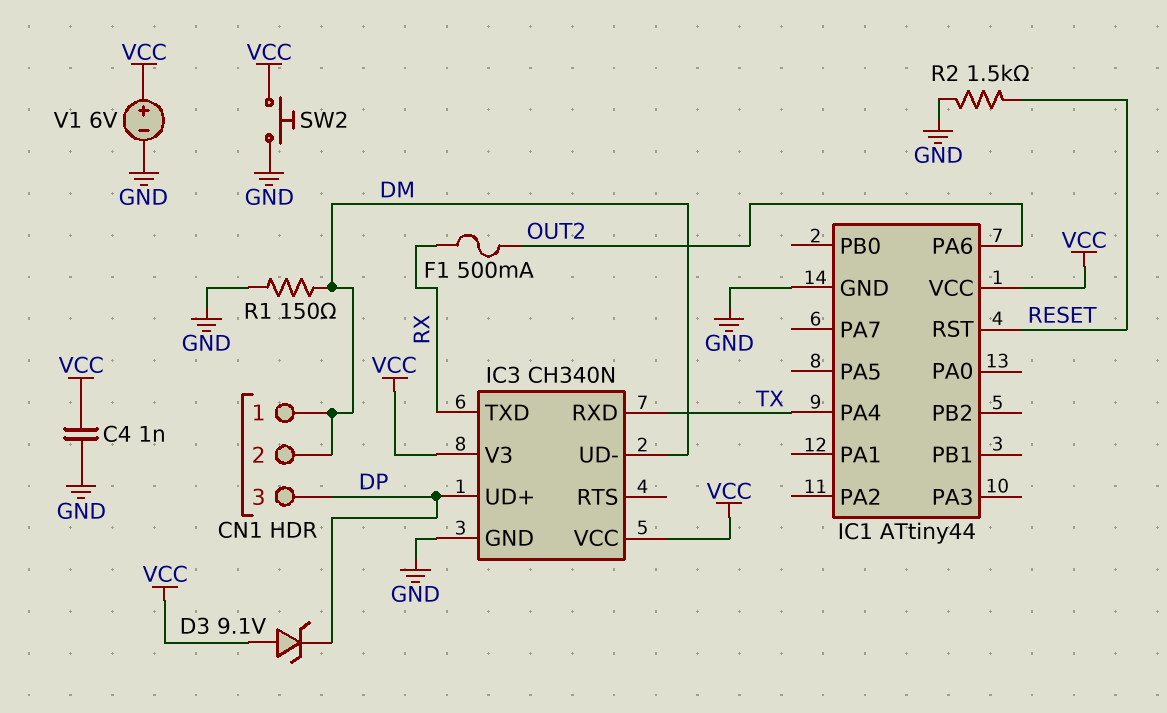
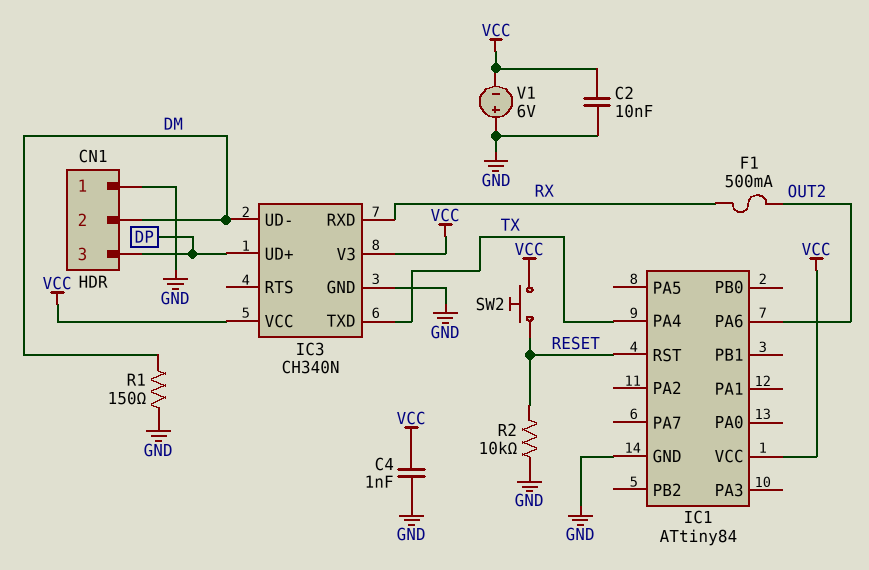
C2: none -> 10nF (GND, VCC)
CN1 pin 1: DM -> GND
D3: zener 9.1V (A VCC, K DP) -> none
IC1: ATtiny44 -> ATtiny84
IC3 pin RXD: TX -> RX
IC3 pin TXD: RX -> TX
R2: 1.5k (GND, RESET) -> 10k (GND, RESET)
SW2: button (GND, VCC) -> button (RESET, VCC)
V1: 6V (plus VCC, minus GND) -> 6V (plus GND, minus VCC)

